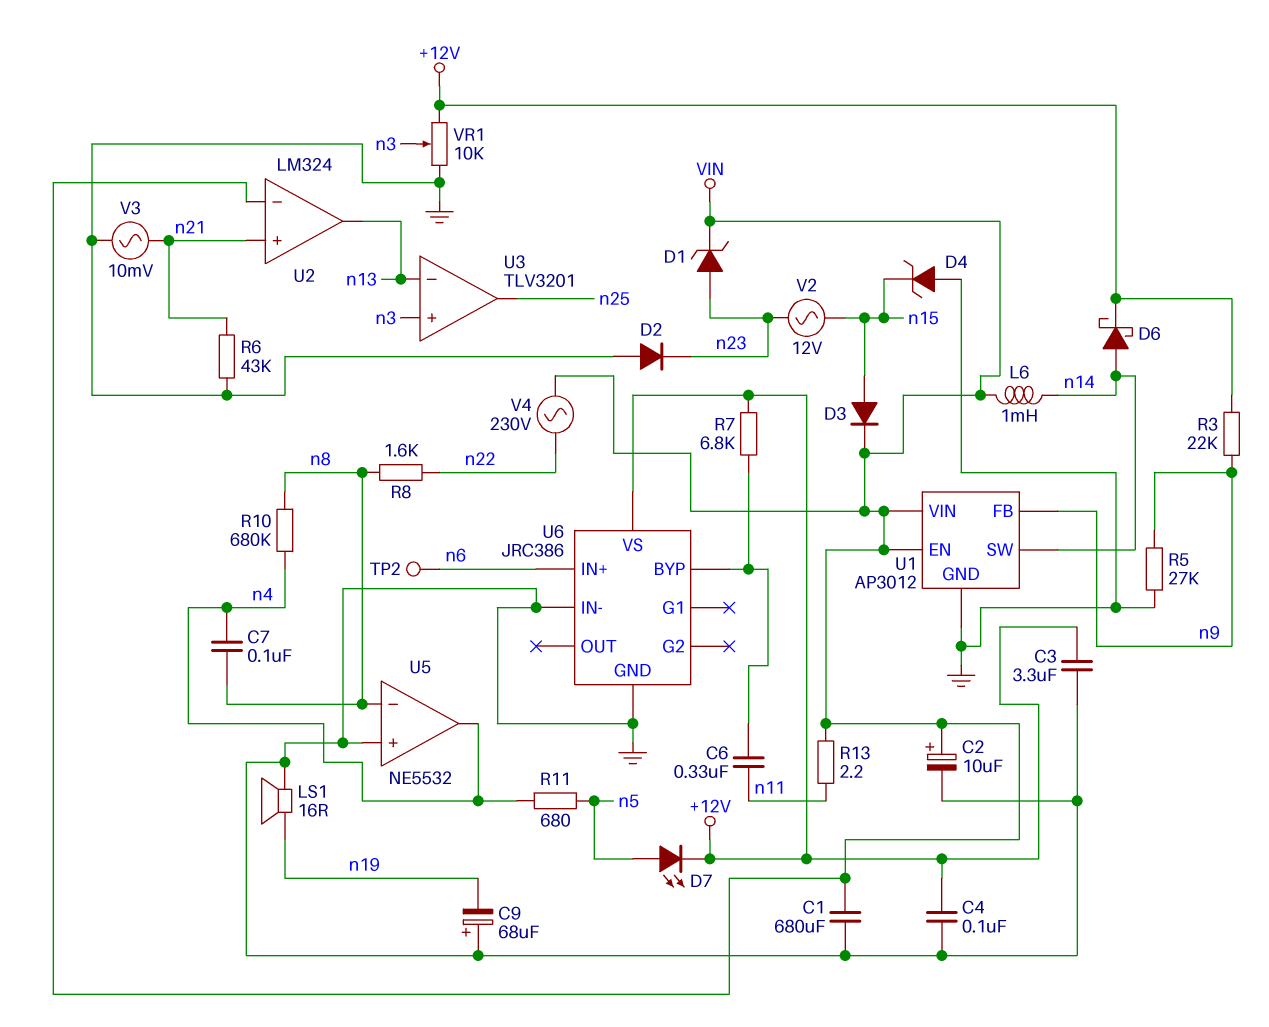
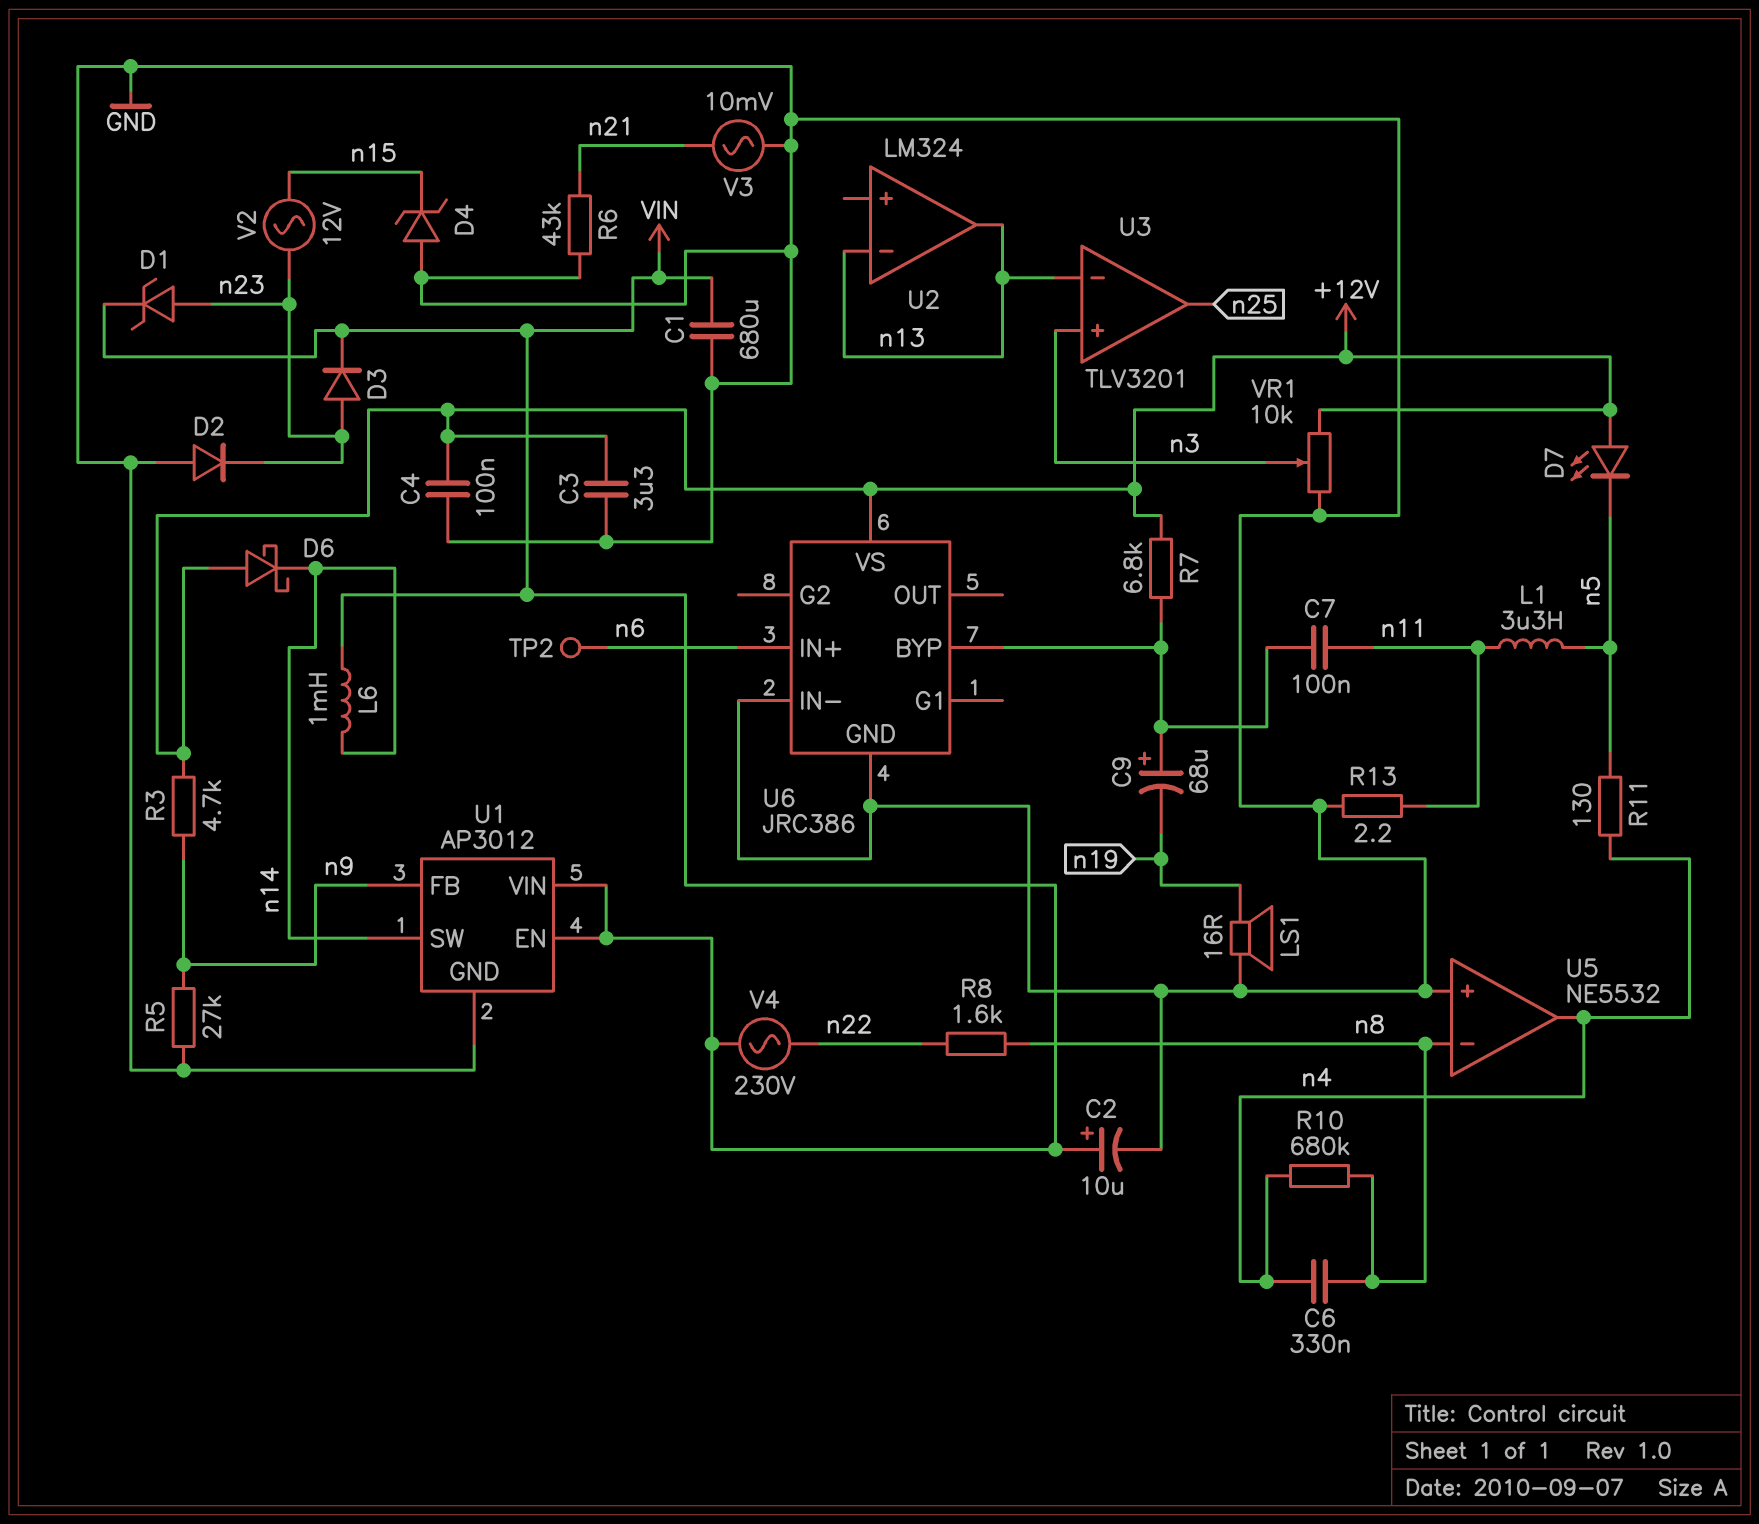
C6: 330nF (U6/BYP, n11) -> 330nF (n4, n8)
C7: 100nF (n4, n8) -> 100nF (U6/BYP, n11)
C9: 68uF (plus GND, minus n19) -> 68uF (plus U6/BYP, minus n19)
D3: diode (A n15, K VIN) -> diode (A n23, K VIN)
D6: schottky (A n14, K +12V) -> schottky (A +12V, K n14)
D7: LED (A n5, K +12V) -> LED (A +12V, K n5)
L1: none -> 3.3uH (n5, n11)
R3: 22k (+12V, n9) -> 4.7k (+12V, n9)
R11: 680 (n4, n5) -> 130 (n4, n5)
R13: 2.2 (VIN, n11) -> 2.2 (GND, n11)
U2 pin in+: n21 -> none
U2 pin in-: VIN -> n13

